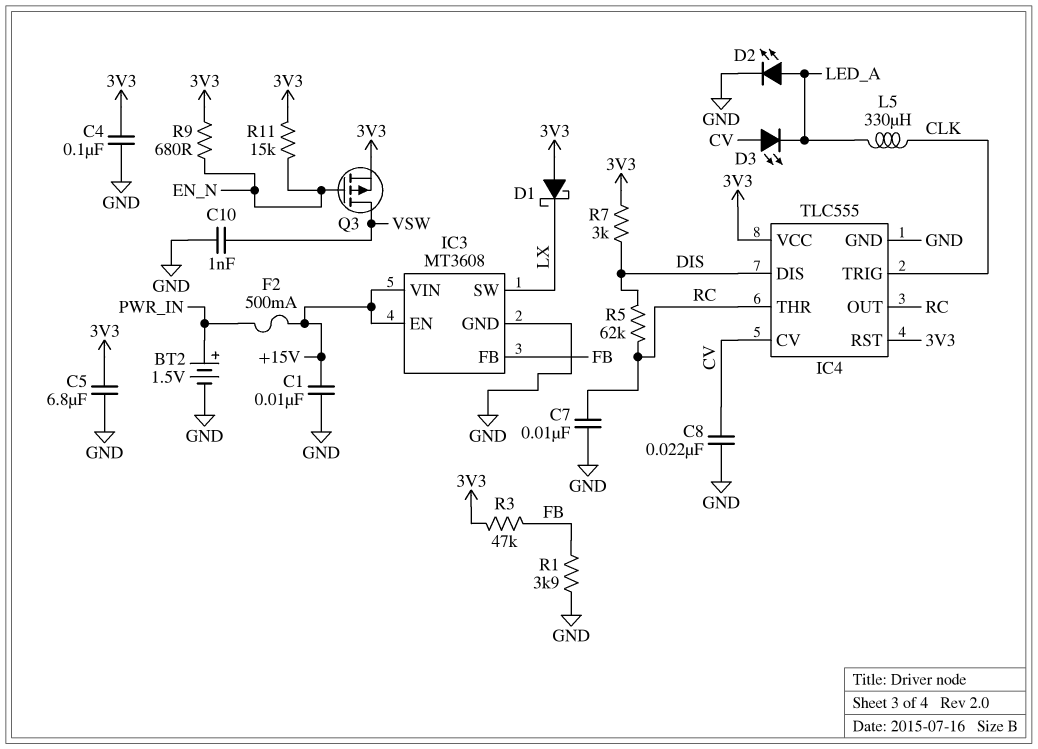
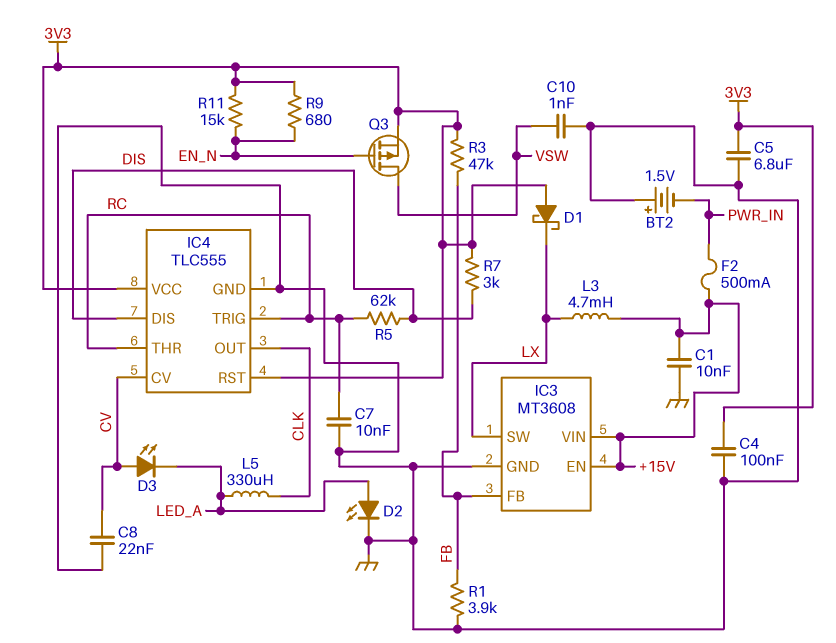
BT2: 1.5V (plus PWR_IN, minus GND) -> 1.5V (plus GND, minus PWR_IN)
IC4 pin OUT: RC -> CLK
IC4 pin TRIG: CLK -> RC
L3: none -> 4.7mH (+15V, LX)

